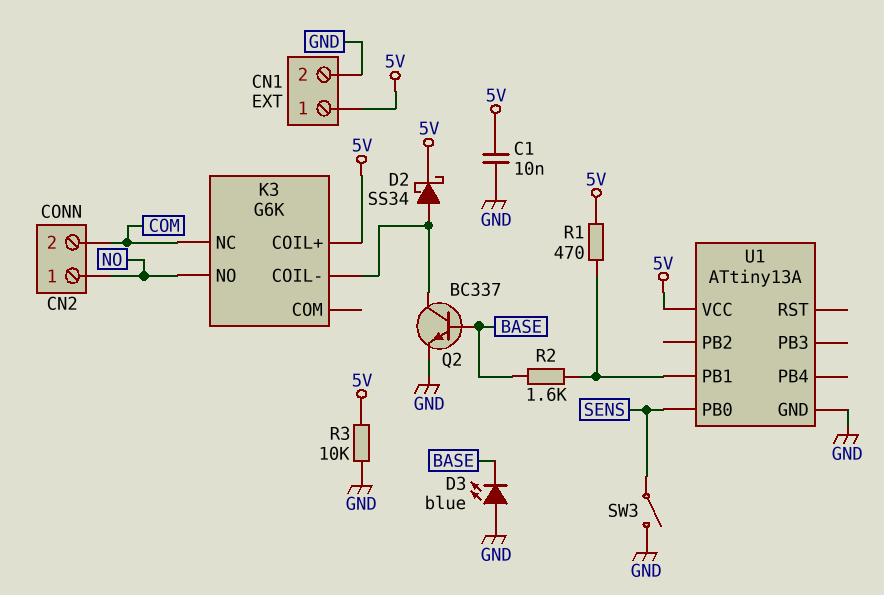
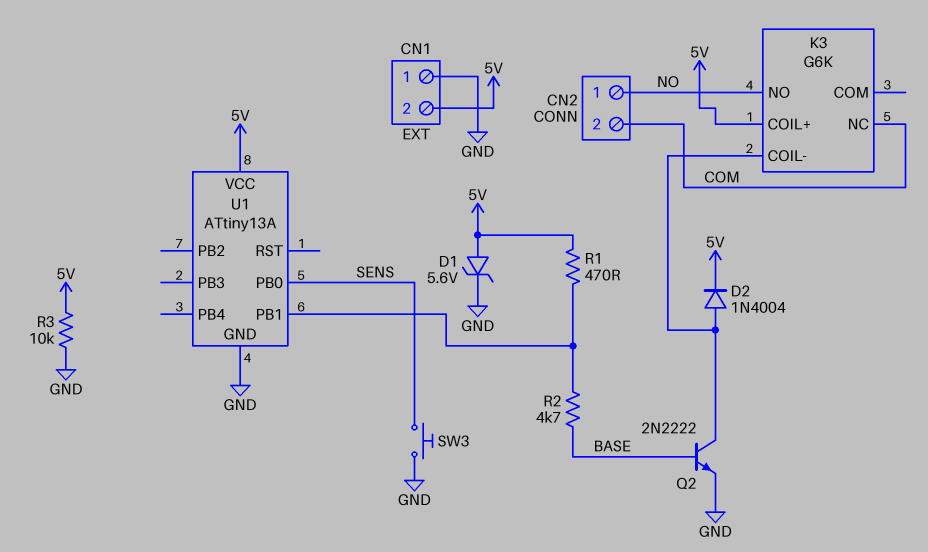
C1: 10nF (5V, GND) -> none
CN1 pin 1: 5V -> GND
CN1 pin 2: GND -> 5V
D1: none -> zener 5.6V (A 5V, K GND)
D2: schottky SS34 (A K3/COIL-, K 5V) -> diode 1N4004 (A K3/COIL-, K 5V)
D3: LED blue (A GND, K BASE) -> none
Q2: NPN BC337 (B BASE, C K3/COIL-, E GND) -> NPN 2N2222 (B BASE, C K3/COIL-, E GND)
R2: 1.6k (BASE, U1/PB1) -> 4.7k (BASE, U1/PB1)
SW3: switch (GND, SENS) -> button (GND, SENS)

